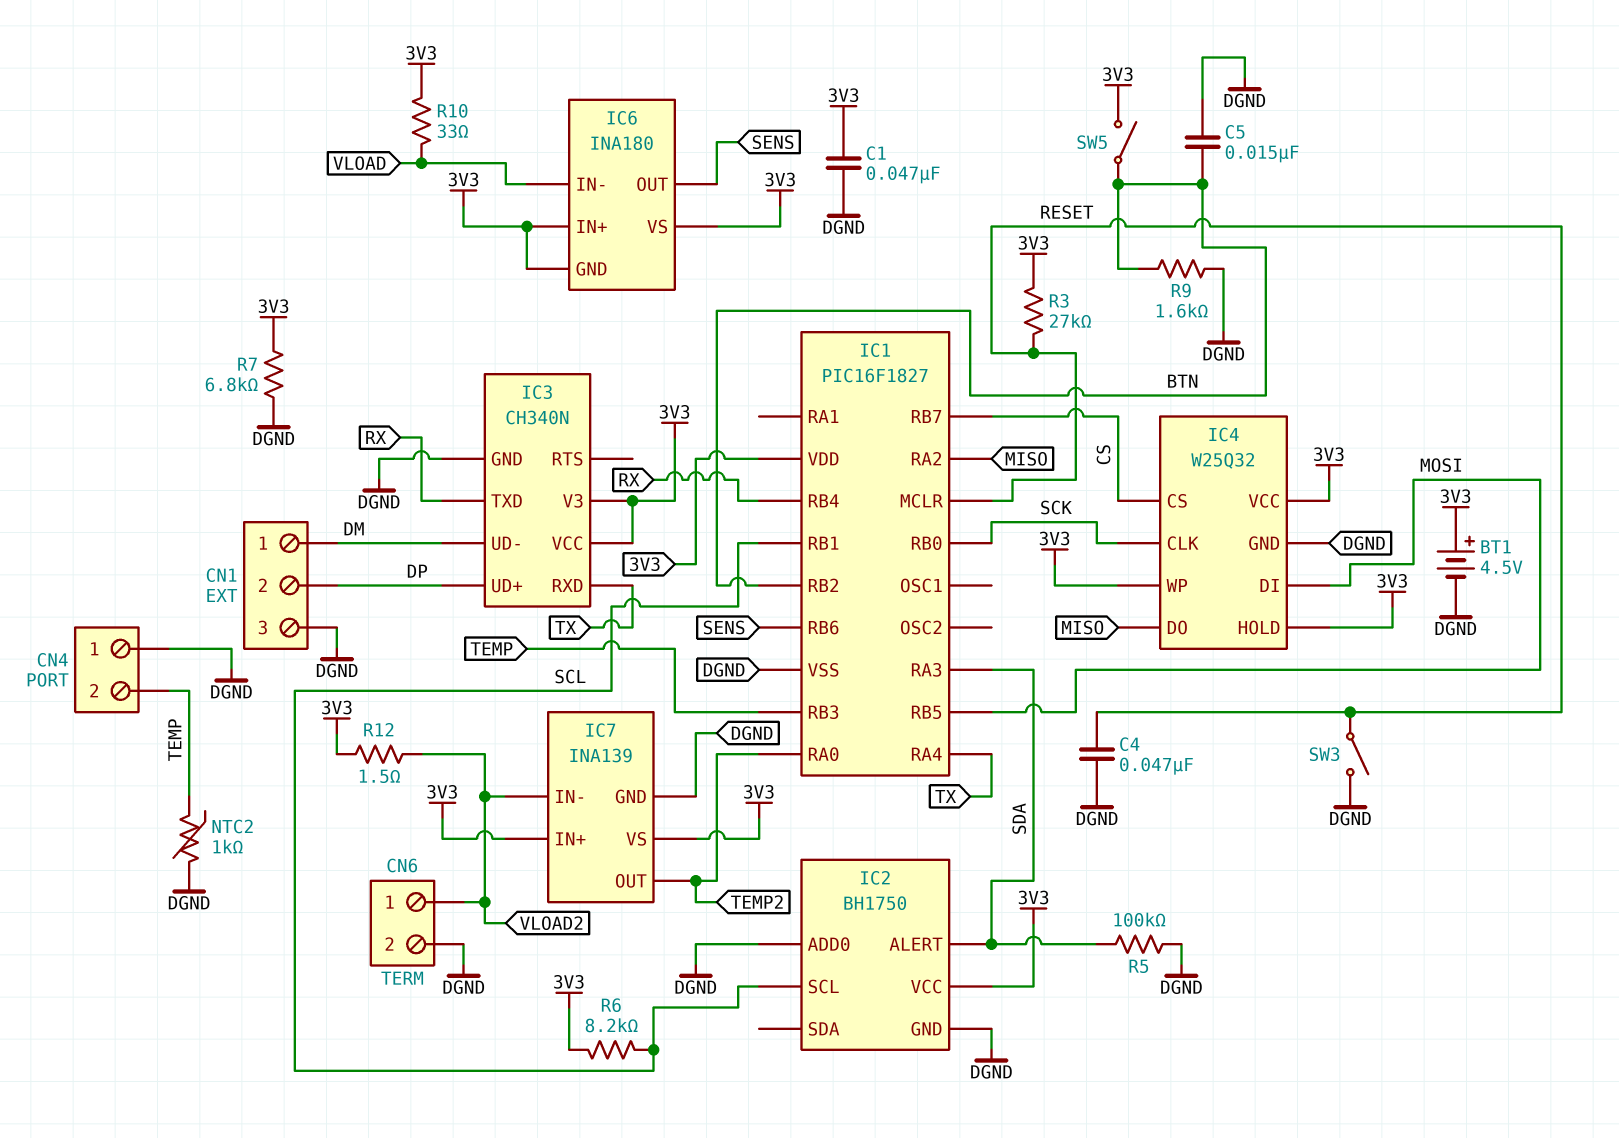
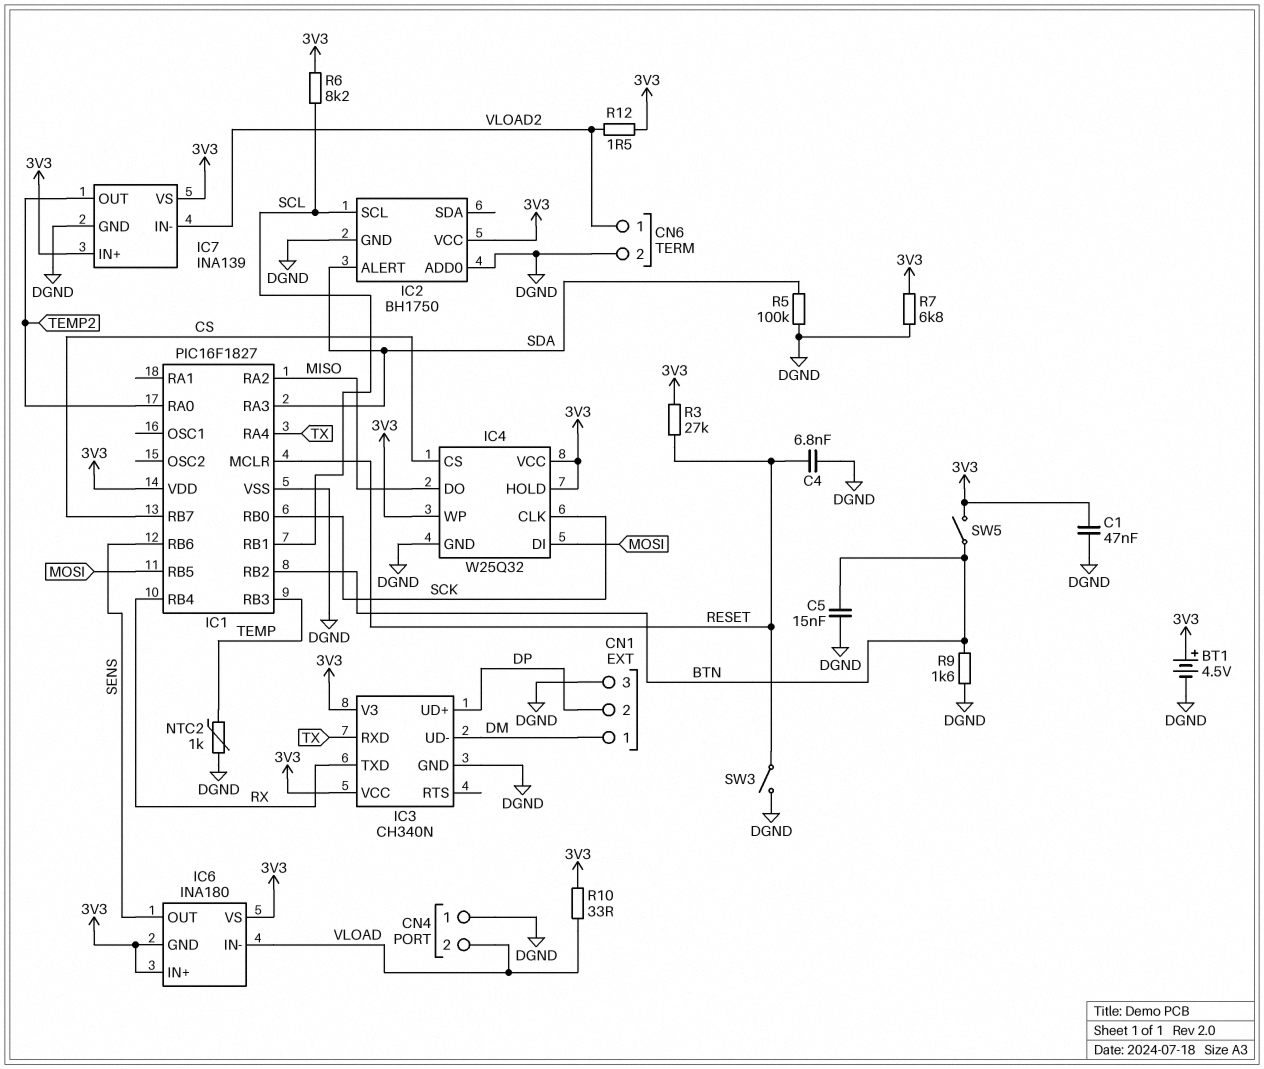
C4: 47nF (DGND, RESET) -> 6.8nF (DGND, RESET)
CN4 pin 2: TEMP -> VLOAD

